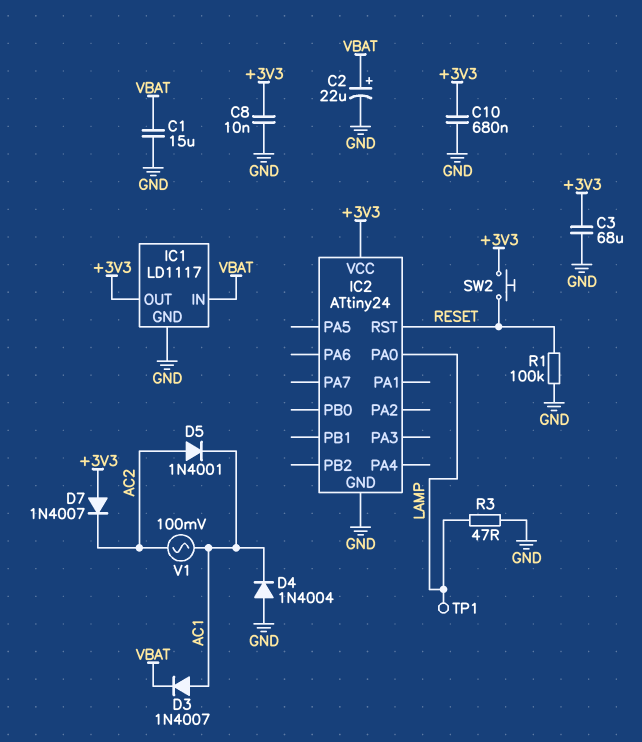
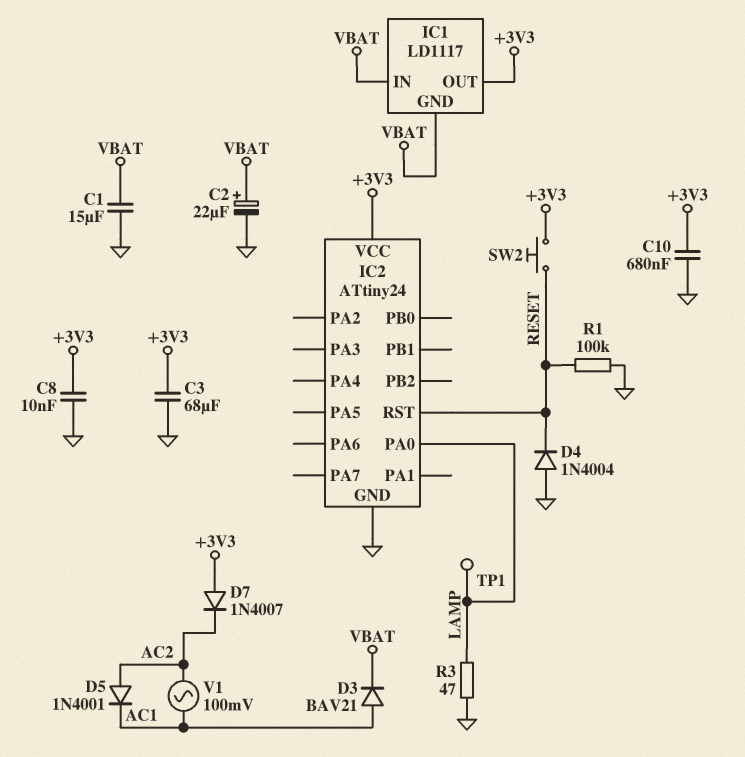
D3: diode 1N4007 (A AC1, K VBAT) -> diode BAV21 (A AC1, K VBAT)
D4: diode 1N4004 (A GND, K AC1) -> diode 1N4004 (A GND, K RESET)
IC1 pin GND: GND -> VBAT

